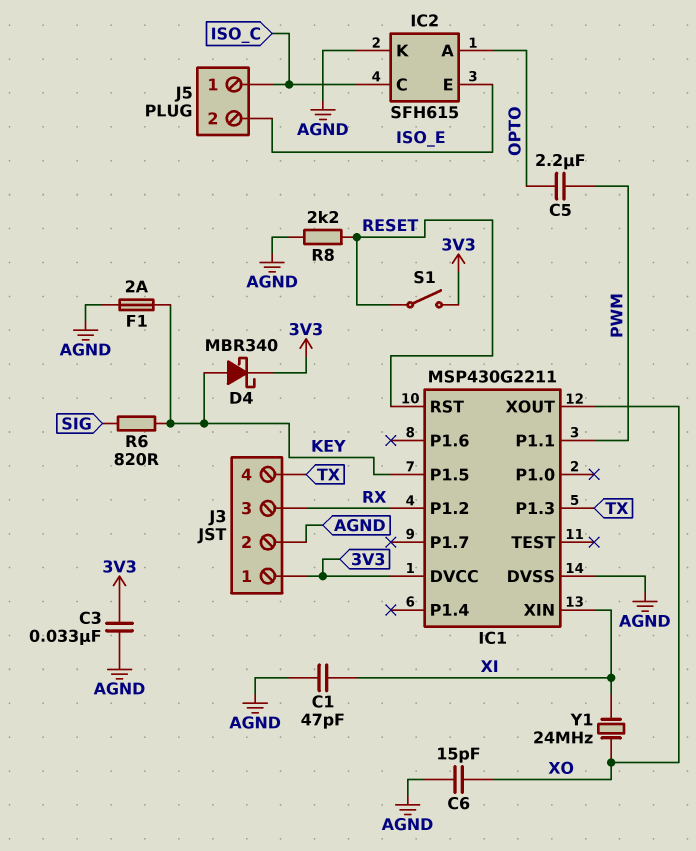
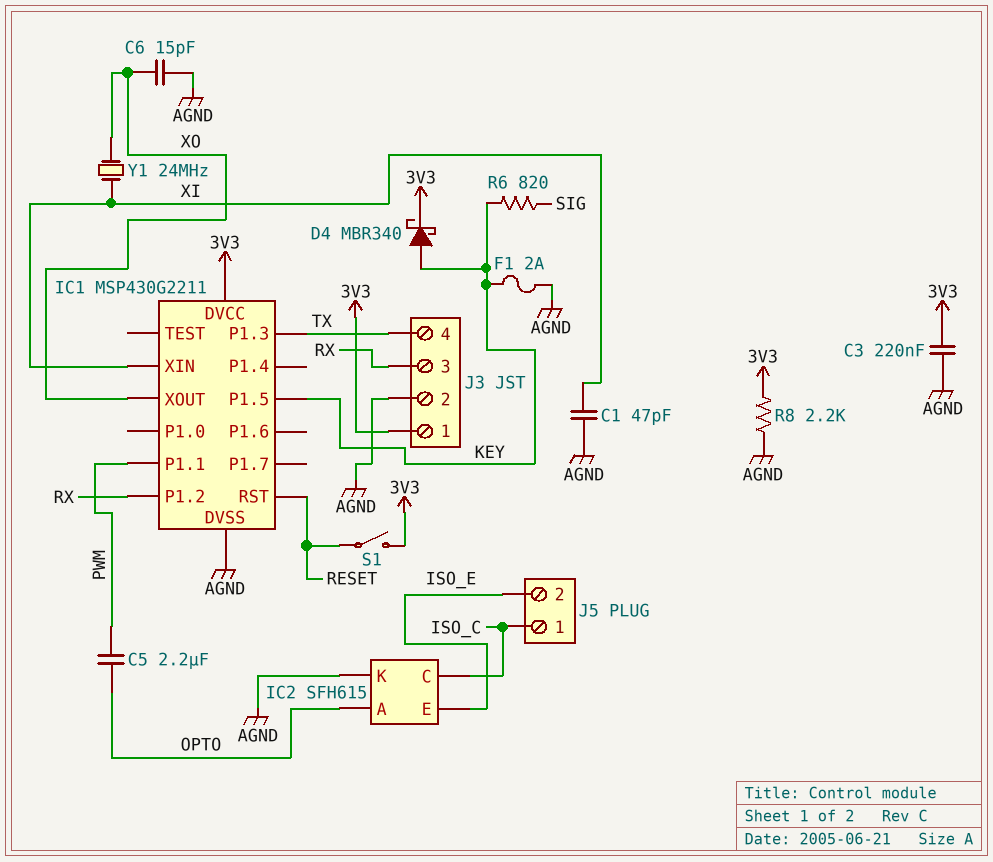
C3: 33nF (3V3, AGND) -> 220nF (3V3, AGND)
R8: 2.2k (AGND, RESET) -> 2.2k (3V3, AGND)

